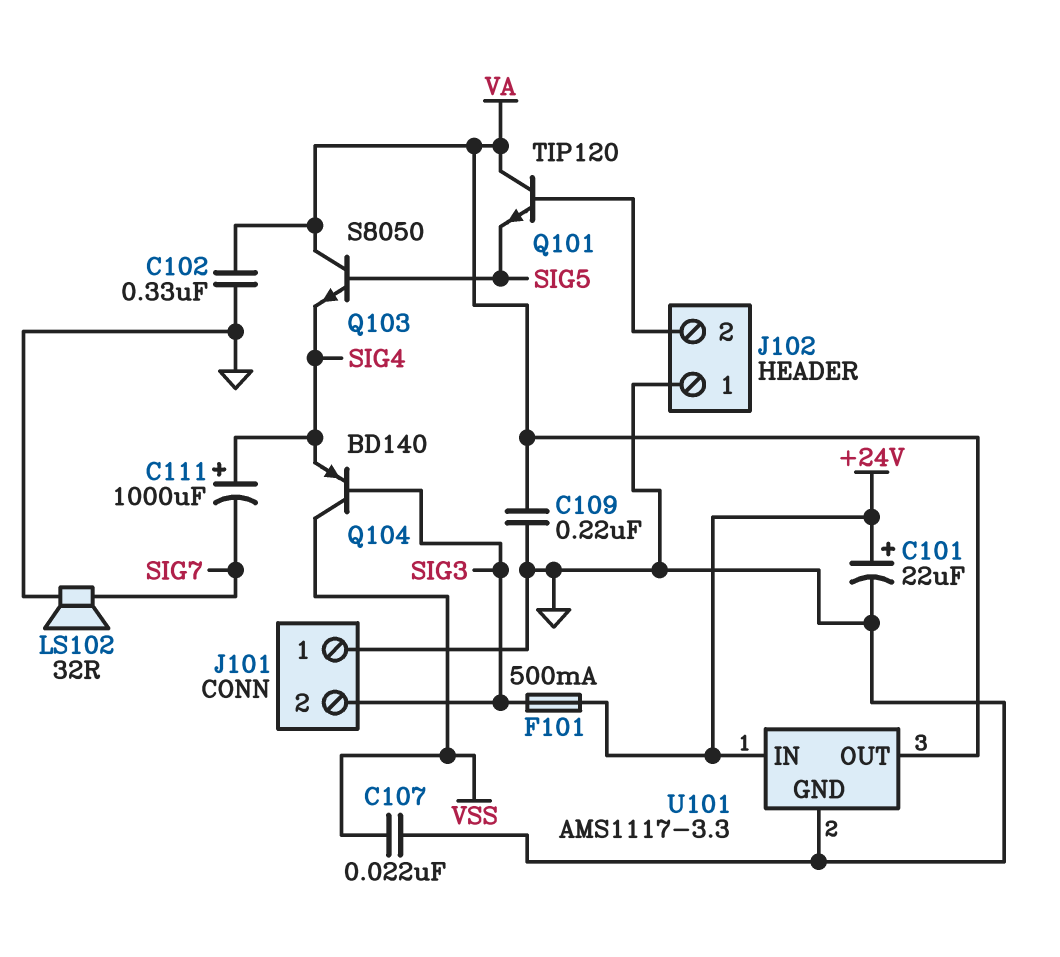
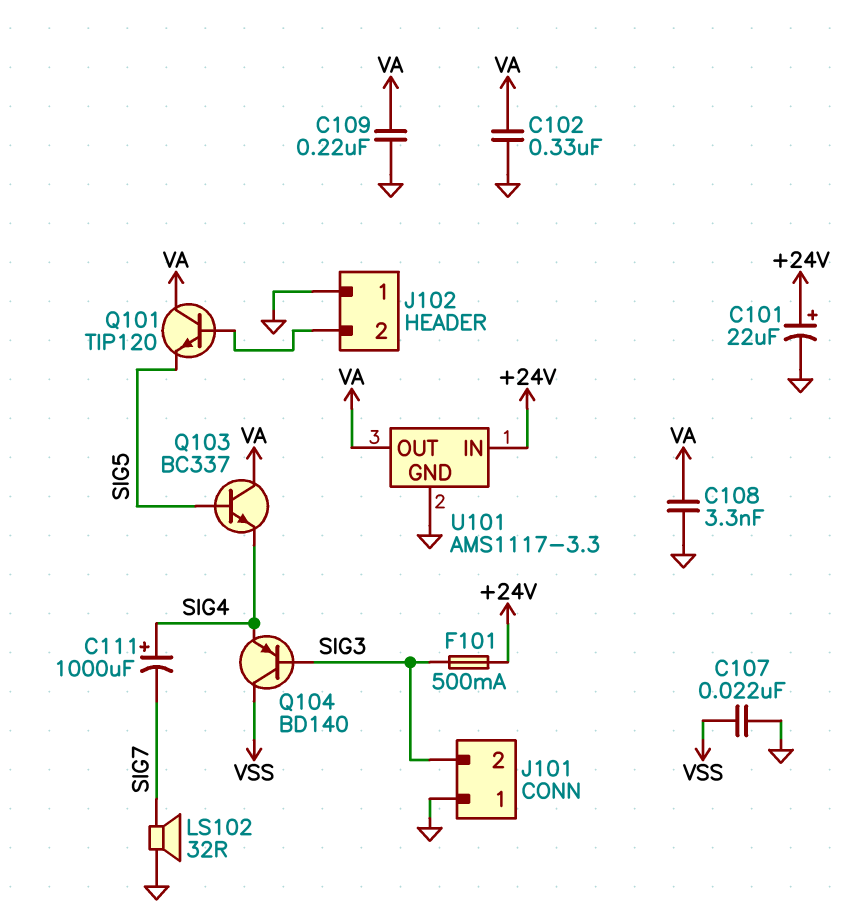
C108: none -> 3.3nF (GND, VA)
Q103: NPN S8050 (B SIG5, C VA, E SIG4) -> NPN BC337 (B SIG5, C VA, E SIG4)

